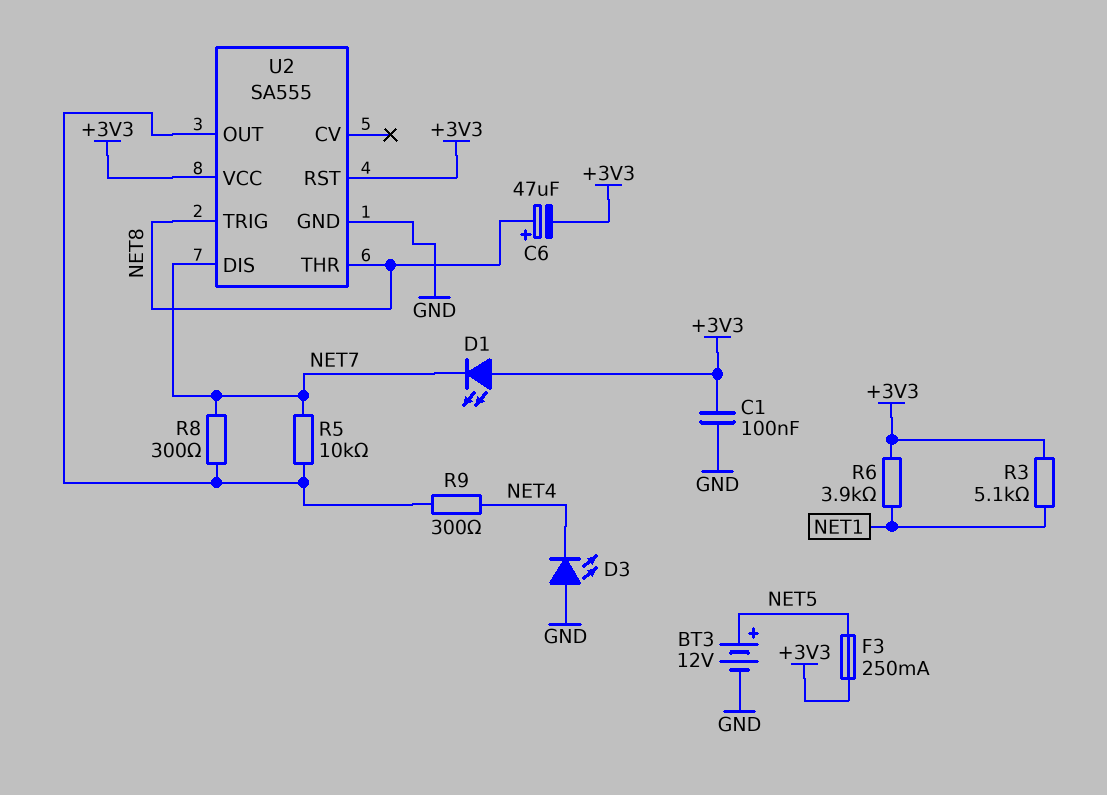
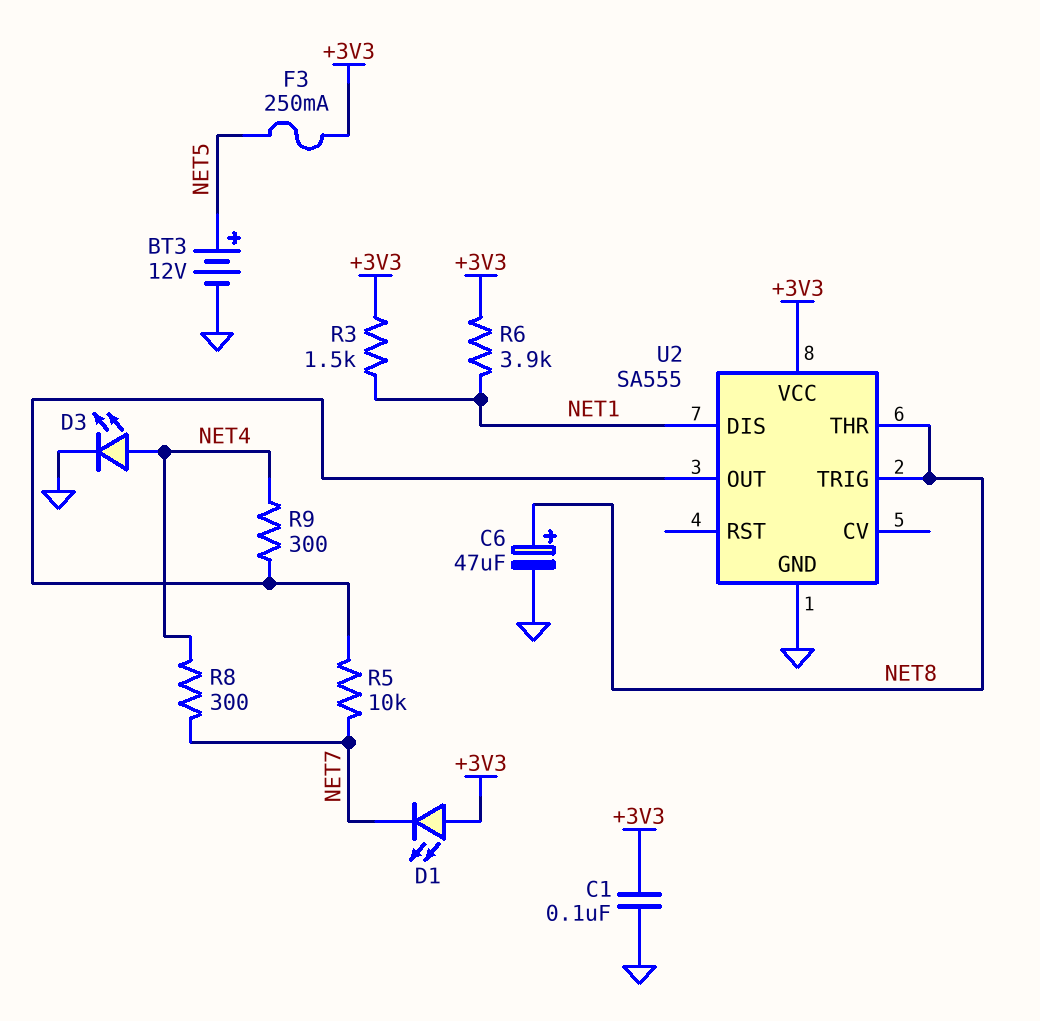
C6: 47uF (plus NET8, minus +3V3) -> 47uF (plus NET8, minus GND)
D3: LED (A GND, K NET4) -> LED (A NET4, K GND)
R3: 5.1k (+3V3, NET1) -> 1.5k (+3V3, NET1)
R8: 300 (NET7, U2/OUT) -> 300 (NET4, NET7)
U2 pin DIS: NET7 -> NET1
U2 pin RST: +3V3 -> none

